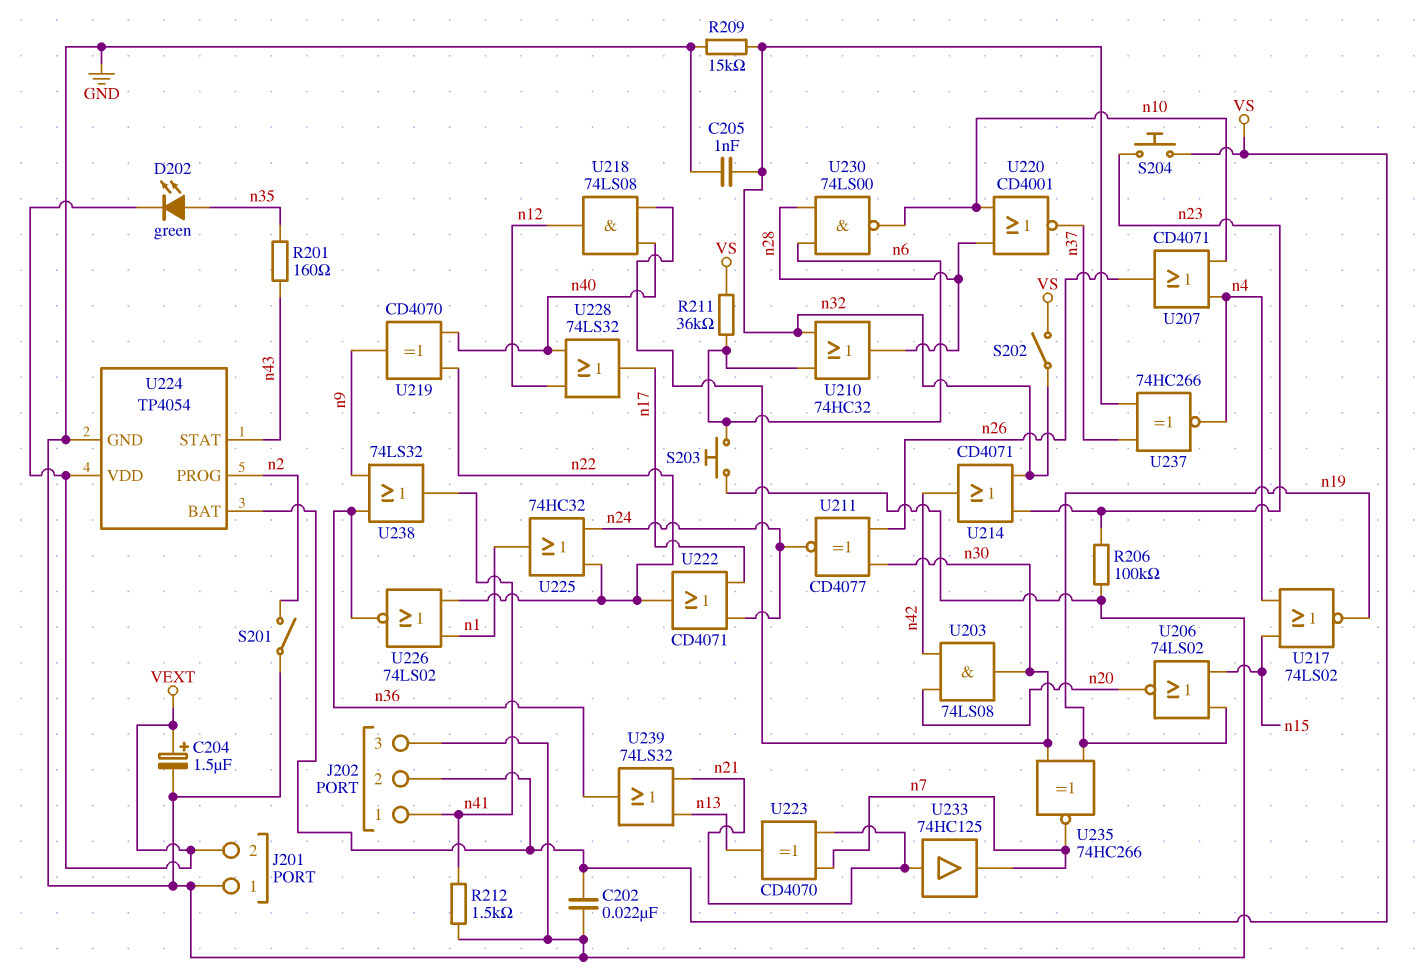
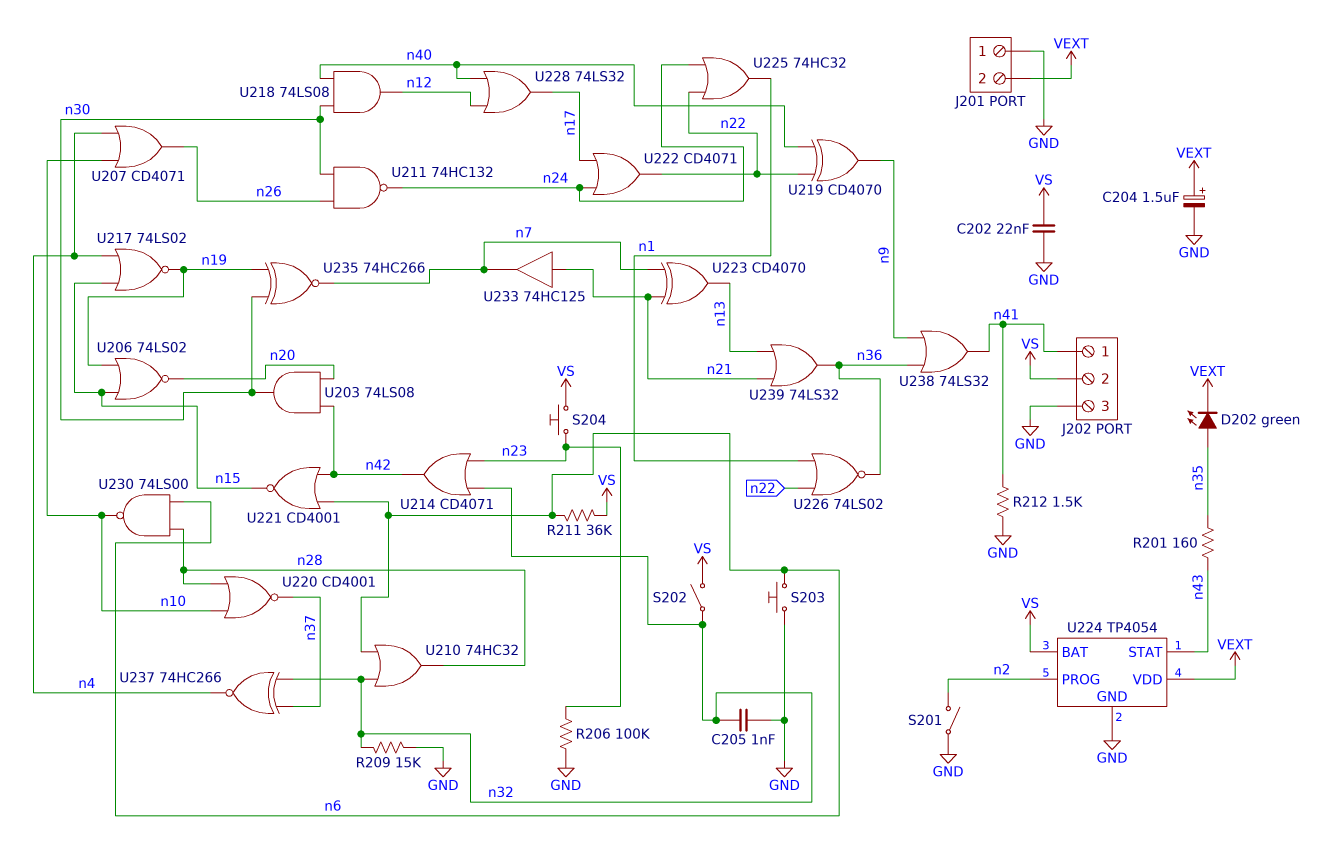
U211: XNOR CD4077 (in n26, in n30, out n24) -> NAND 74HC132 (in n26, in n30, out n24)
U221: none -> NOR CD4001 (in n6, in n42, out n15)

